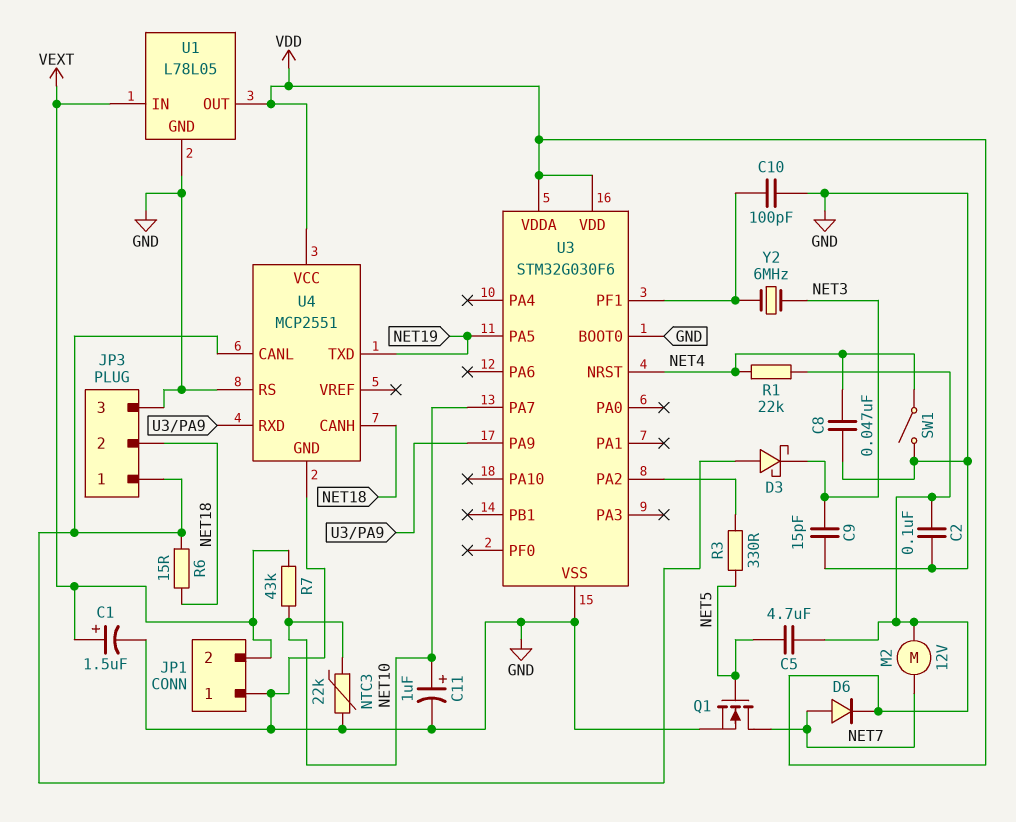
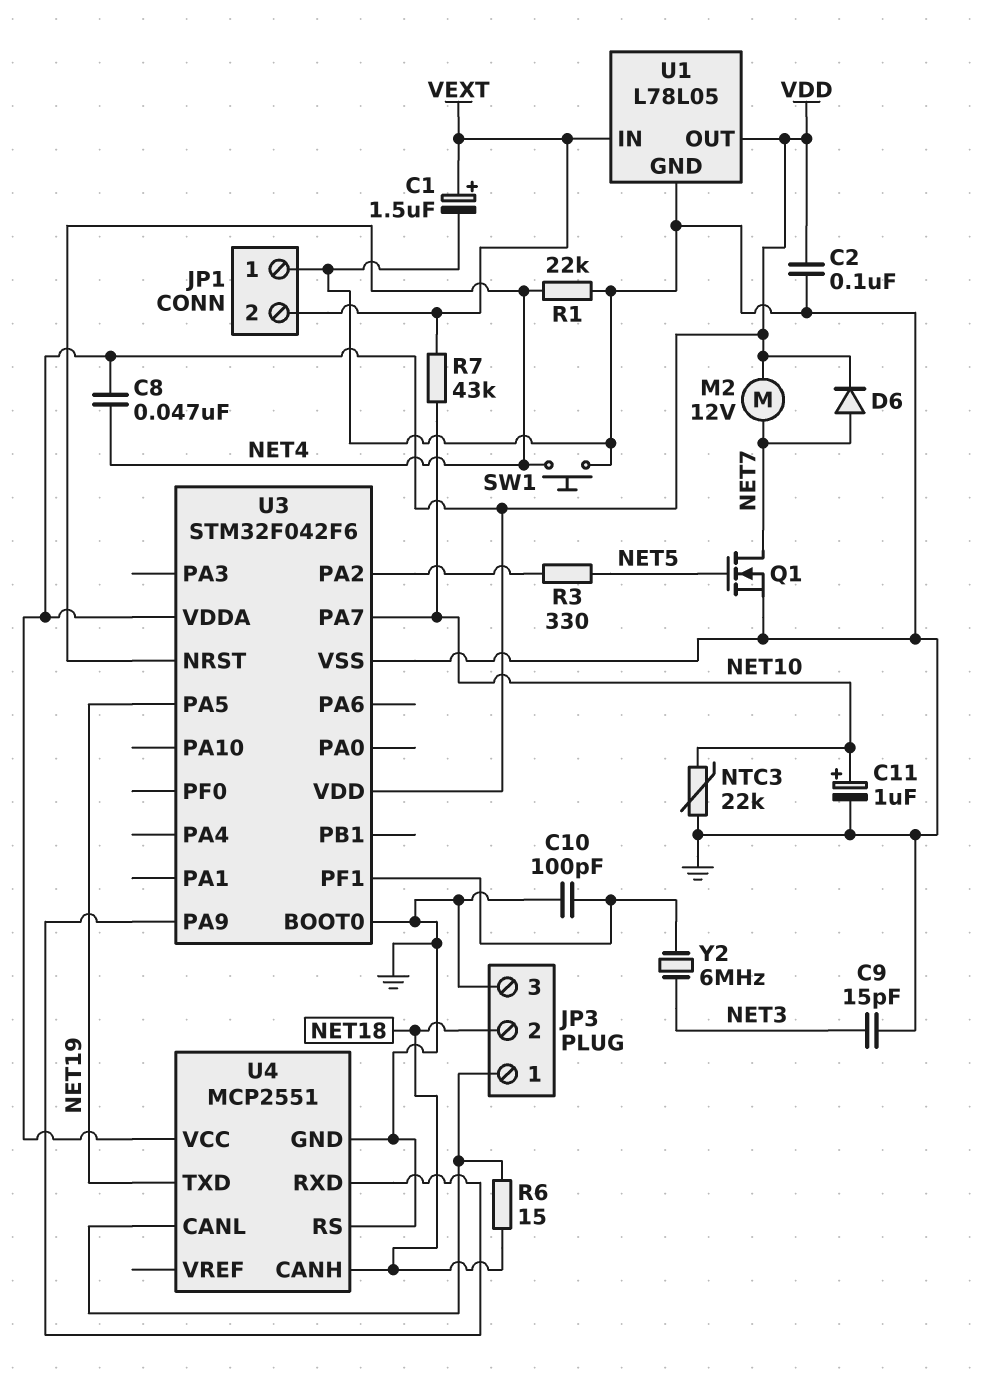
C5: 4.7uF (NET5, VDD) -> none
C8: 47nF (GND, NET4) -> 47nF (NET4, VDD)
D3: schottky (A JP3/1, K NET3) -> none
R1: 22k (NET4, VDD) -> 22k (GND, NET4)
SW1: switch (GND, NET4) -> button (GND, NET4)
U3: STM32G030F6 -> STM32F042F6

